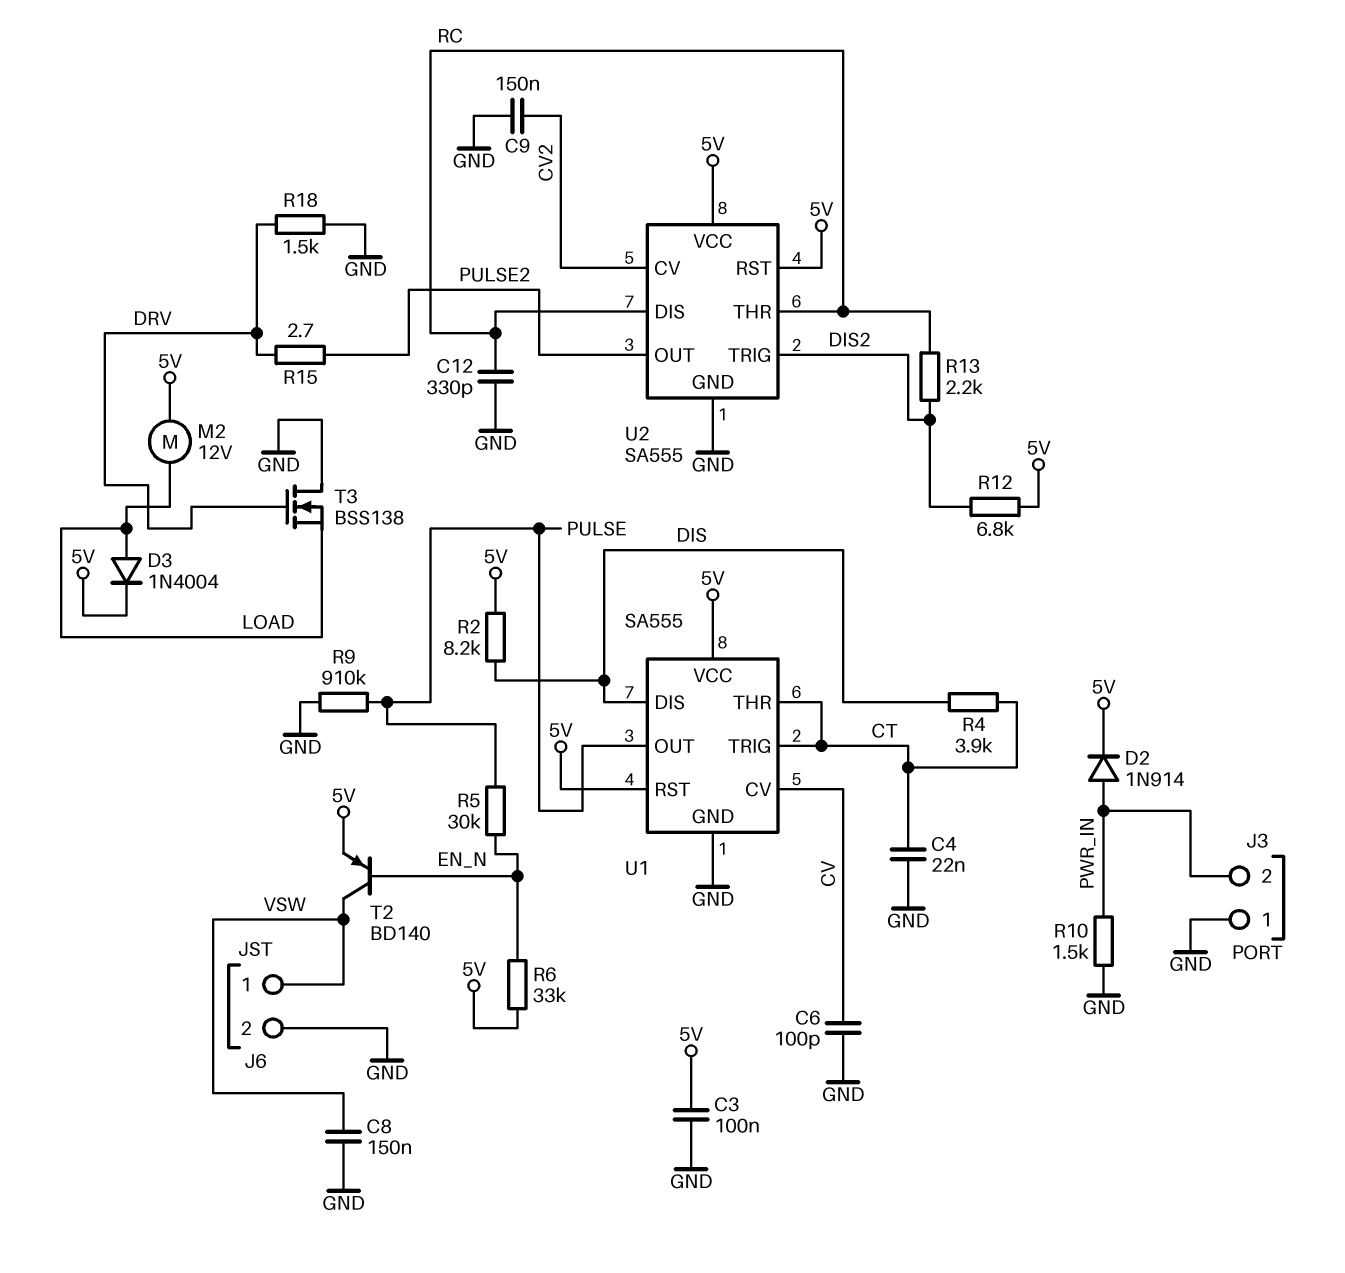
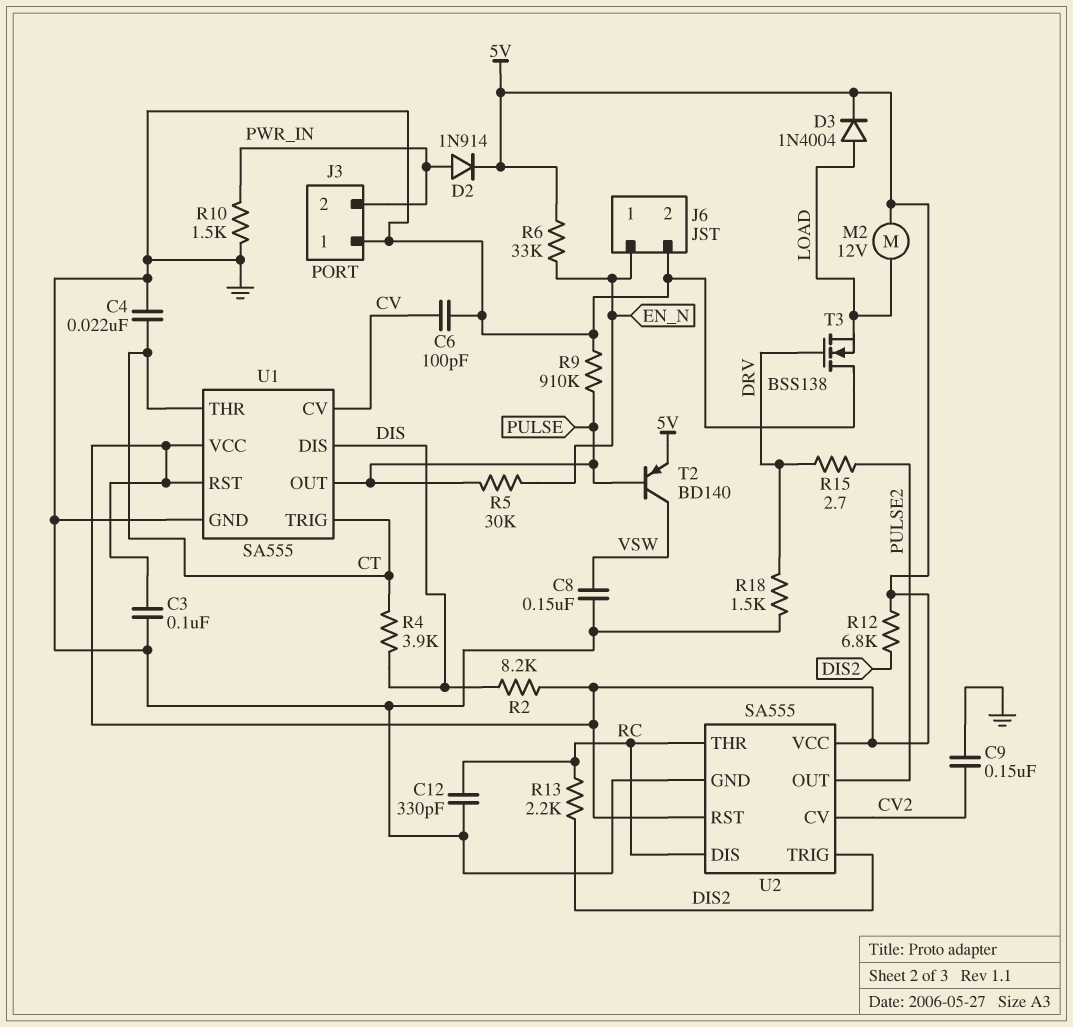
J6 pin 1: VSW -> EN_N
T2: PNP BD140 (B EN_N, C VSW, E 5V) -> PNP BD140 (B PULSE, C VSW, E 5V)

